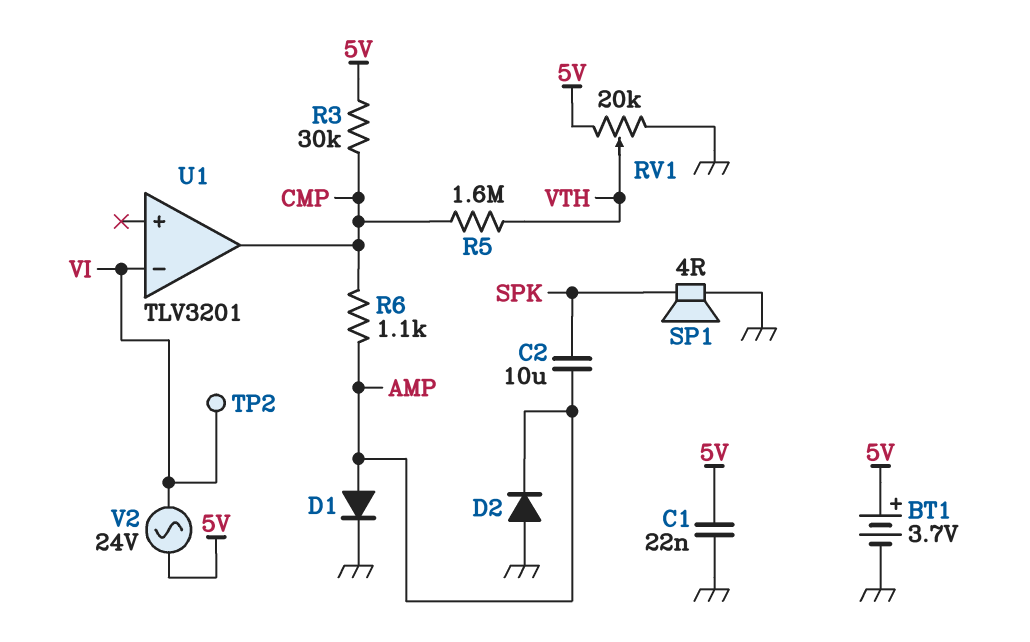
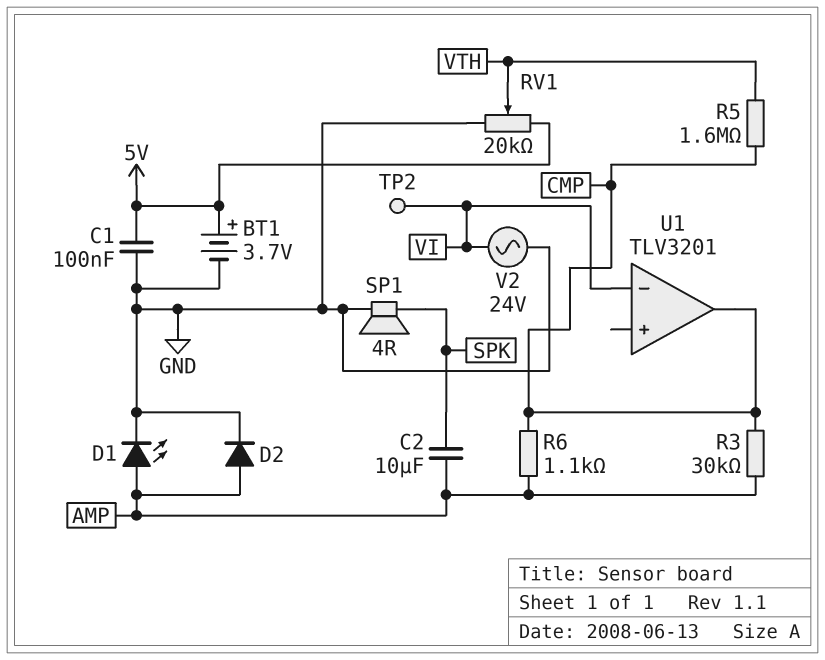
C1: 22nF (5V, GND) -> 100nF (5V, GND)
D1: diode (A AMP, K GND) -> LED (A AMP, K GND)
D2: diode (A GND, K AMP) -> diode (A AMP, K GND)
R3: 30k (5V, CMP) -> 30k (AMP, CMP)
V2: AC 24V (5V, VI) -> AC 24V (GND, VI)

